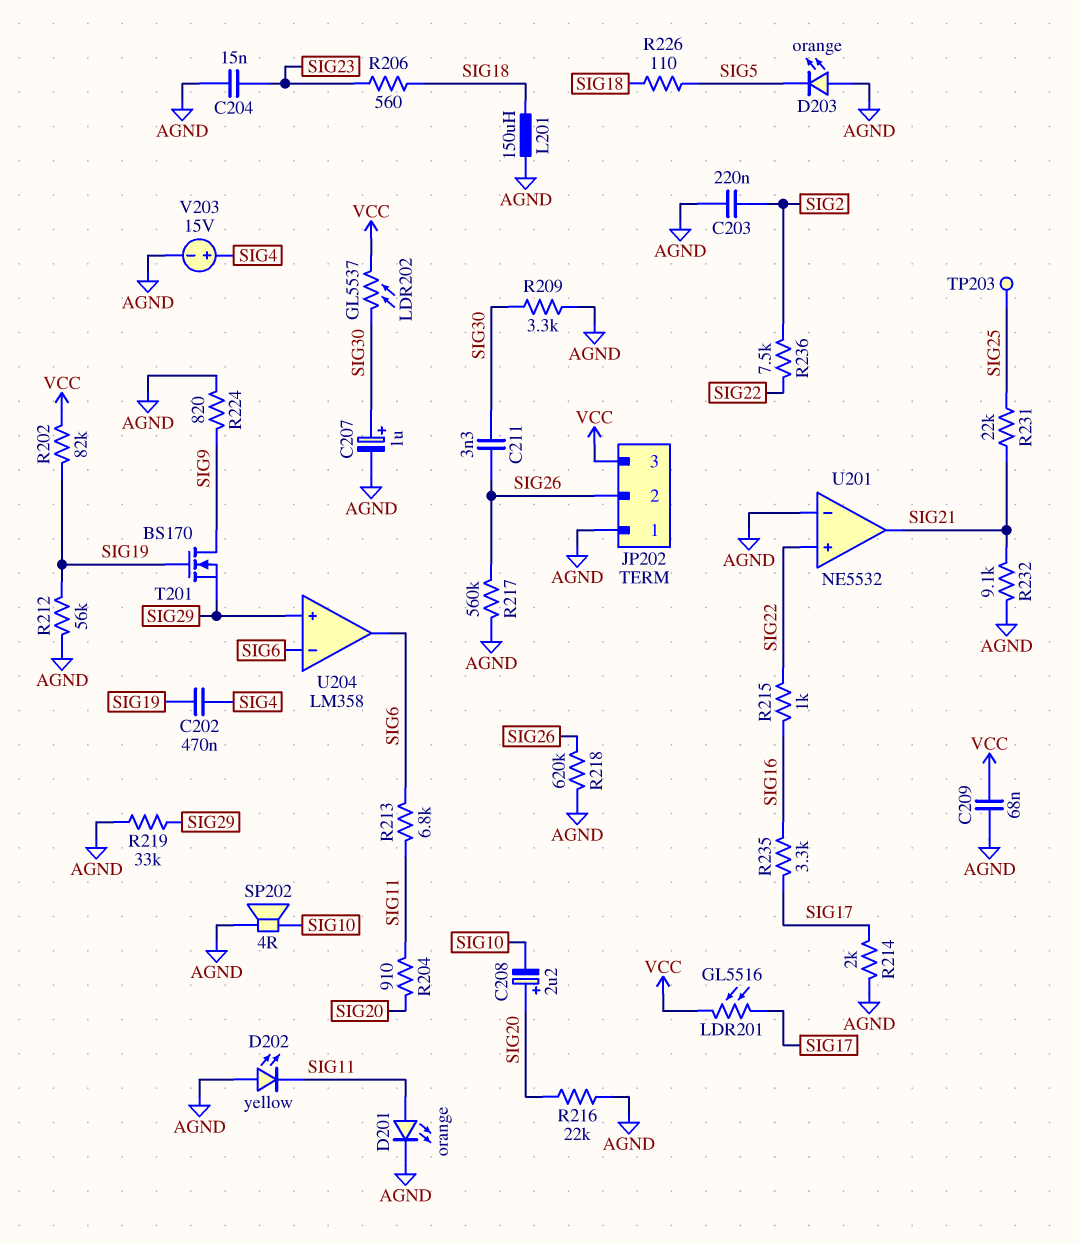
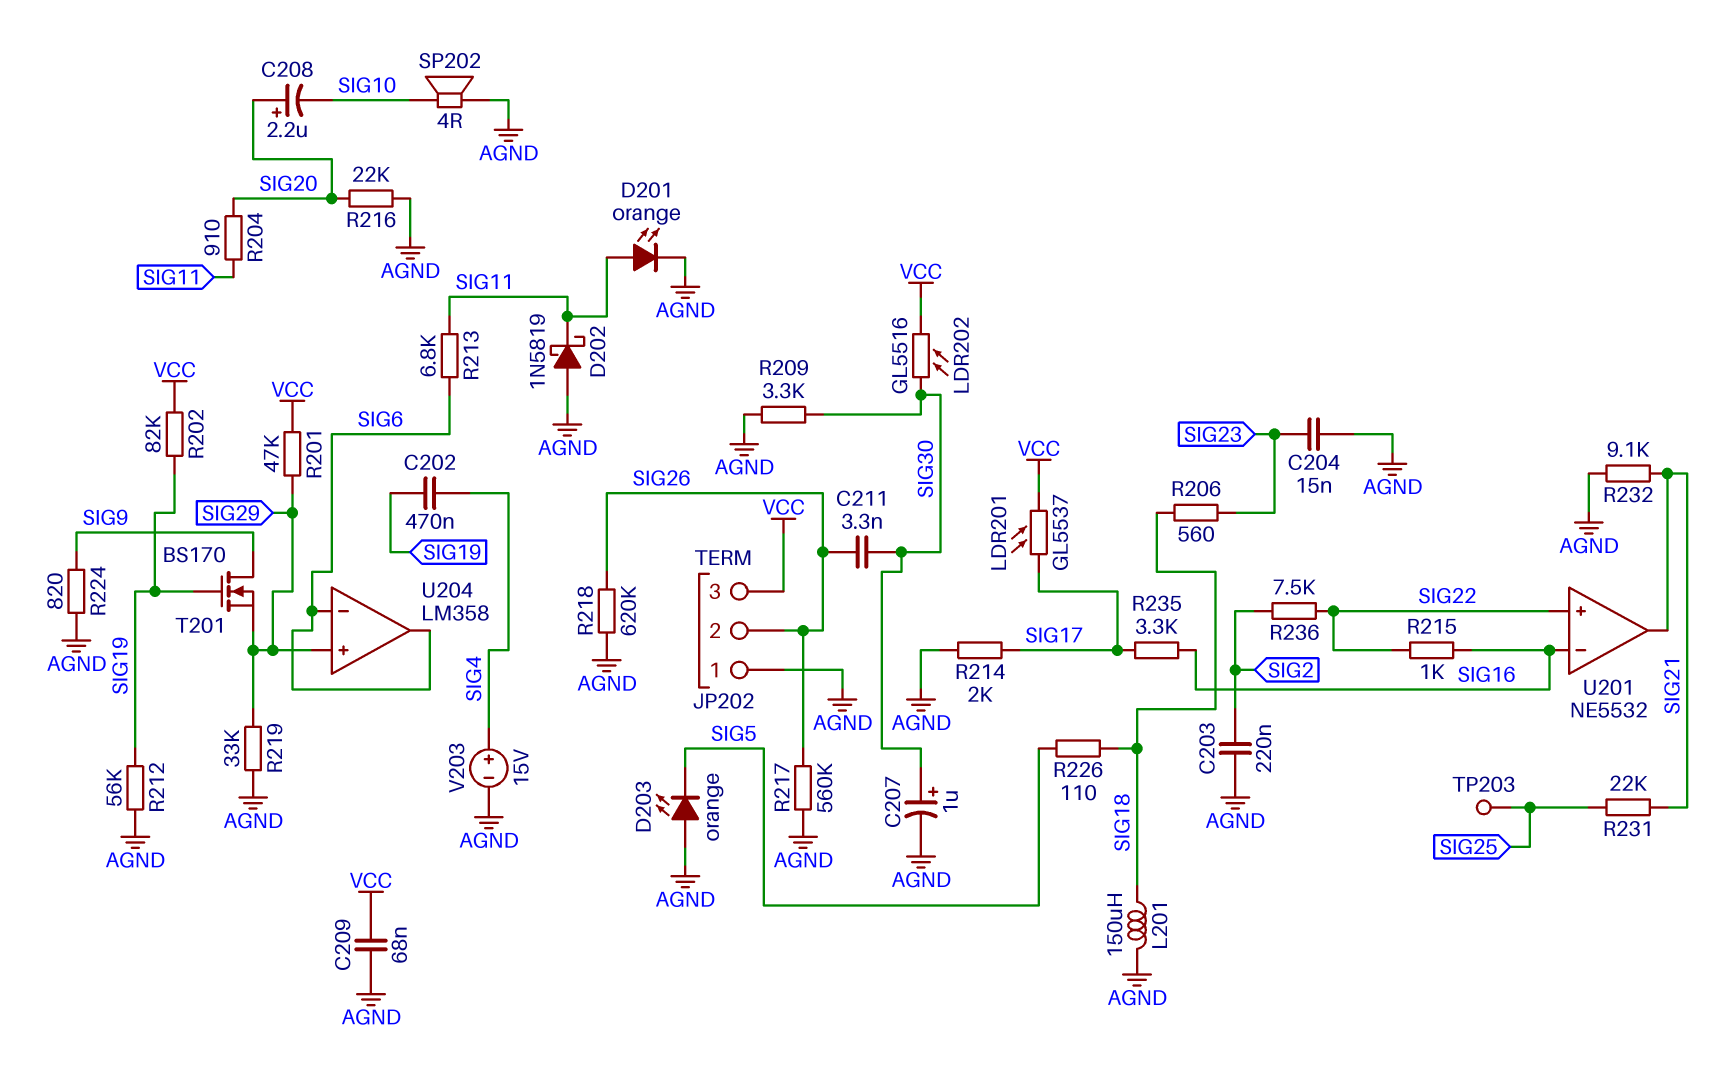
D202: LED yellow (A AGND, K SIG11) -> schottky 1N5819 (A AGND, K SIG11)
LDR201: GL5516 (SIG17, VCC) -> GL5537 (SIG17, VCC)
LDR202: GL5537 (SIG30, VCC) -> GL5516 (SIG30, VCC)
R201: none -> 47k (SIG29, VCC)
U201 pin in-: AGND -> SIG16

